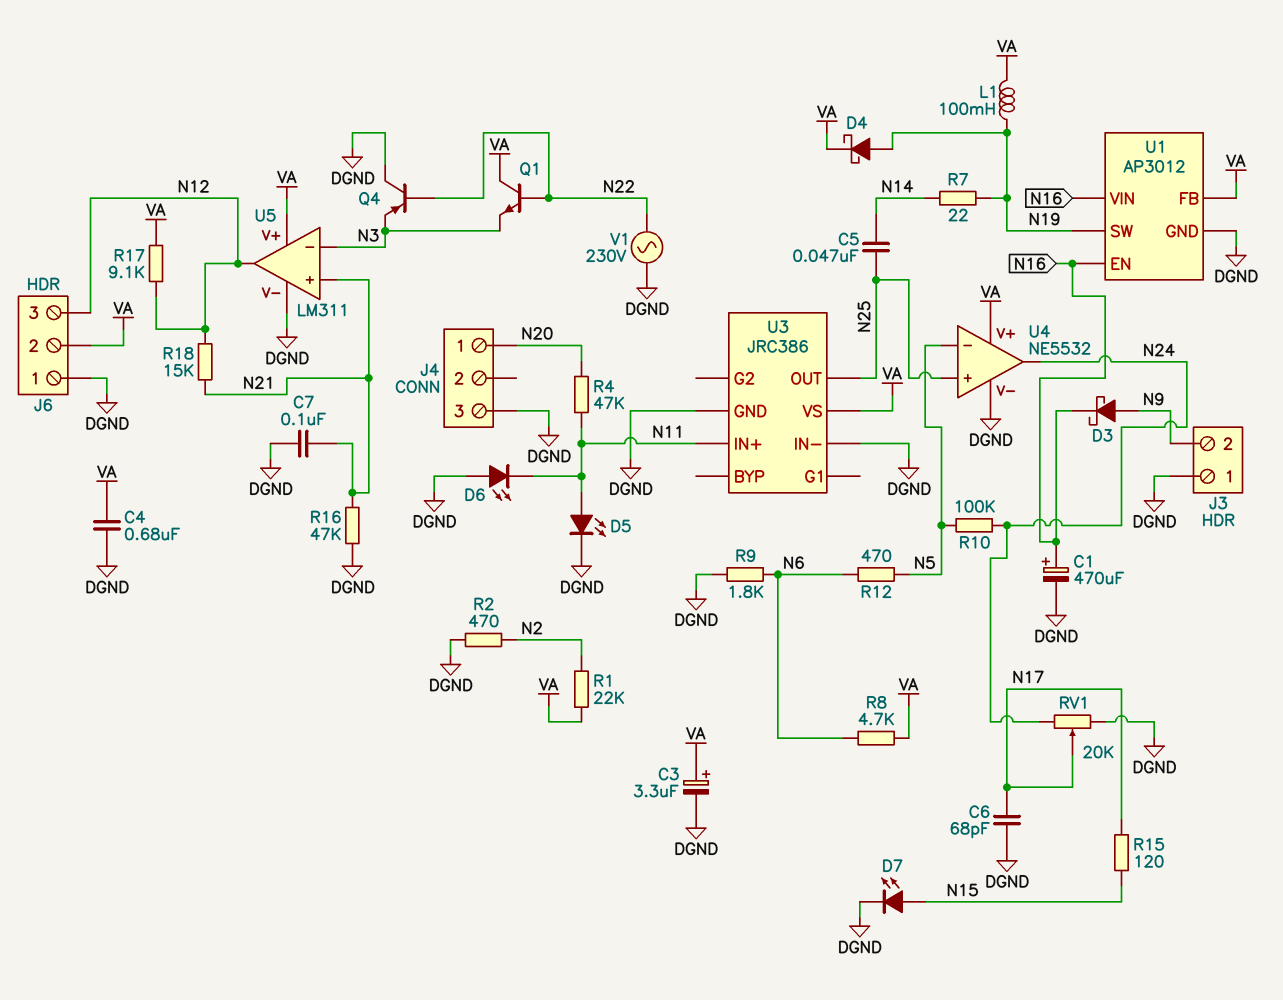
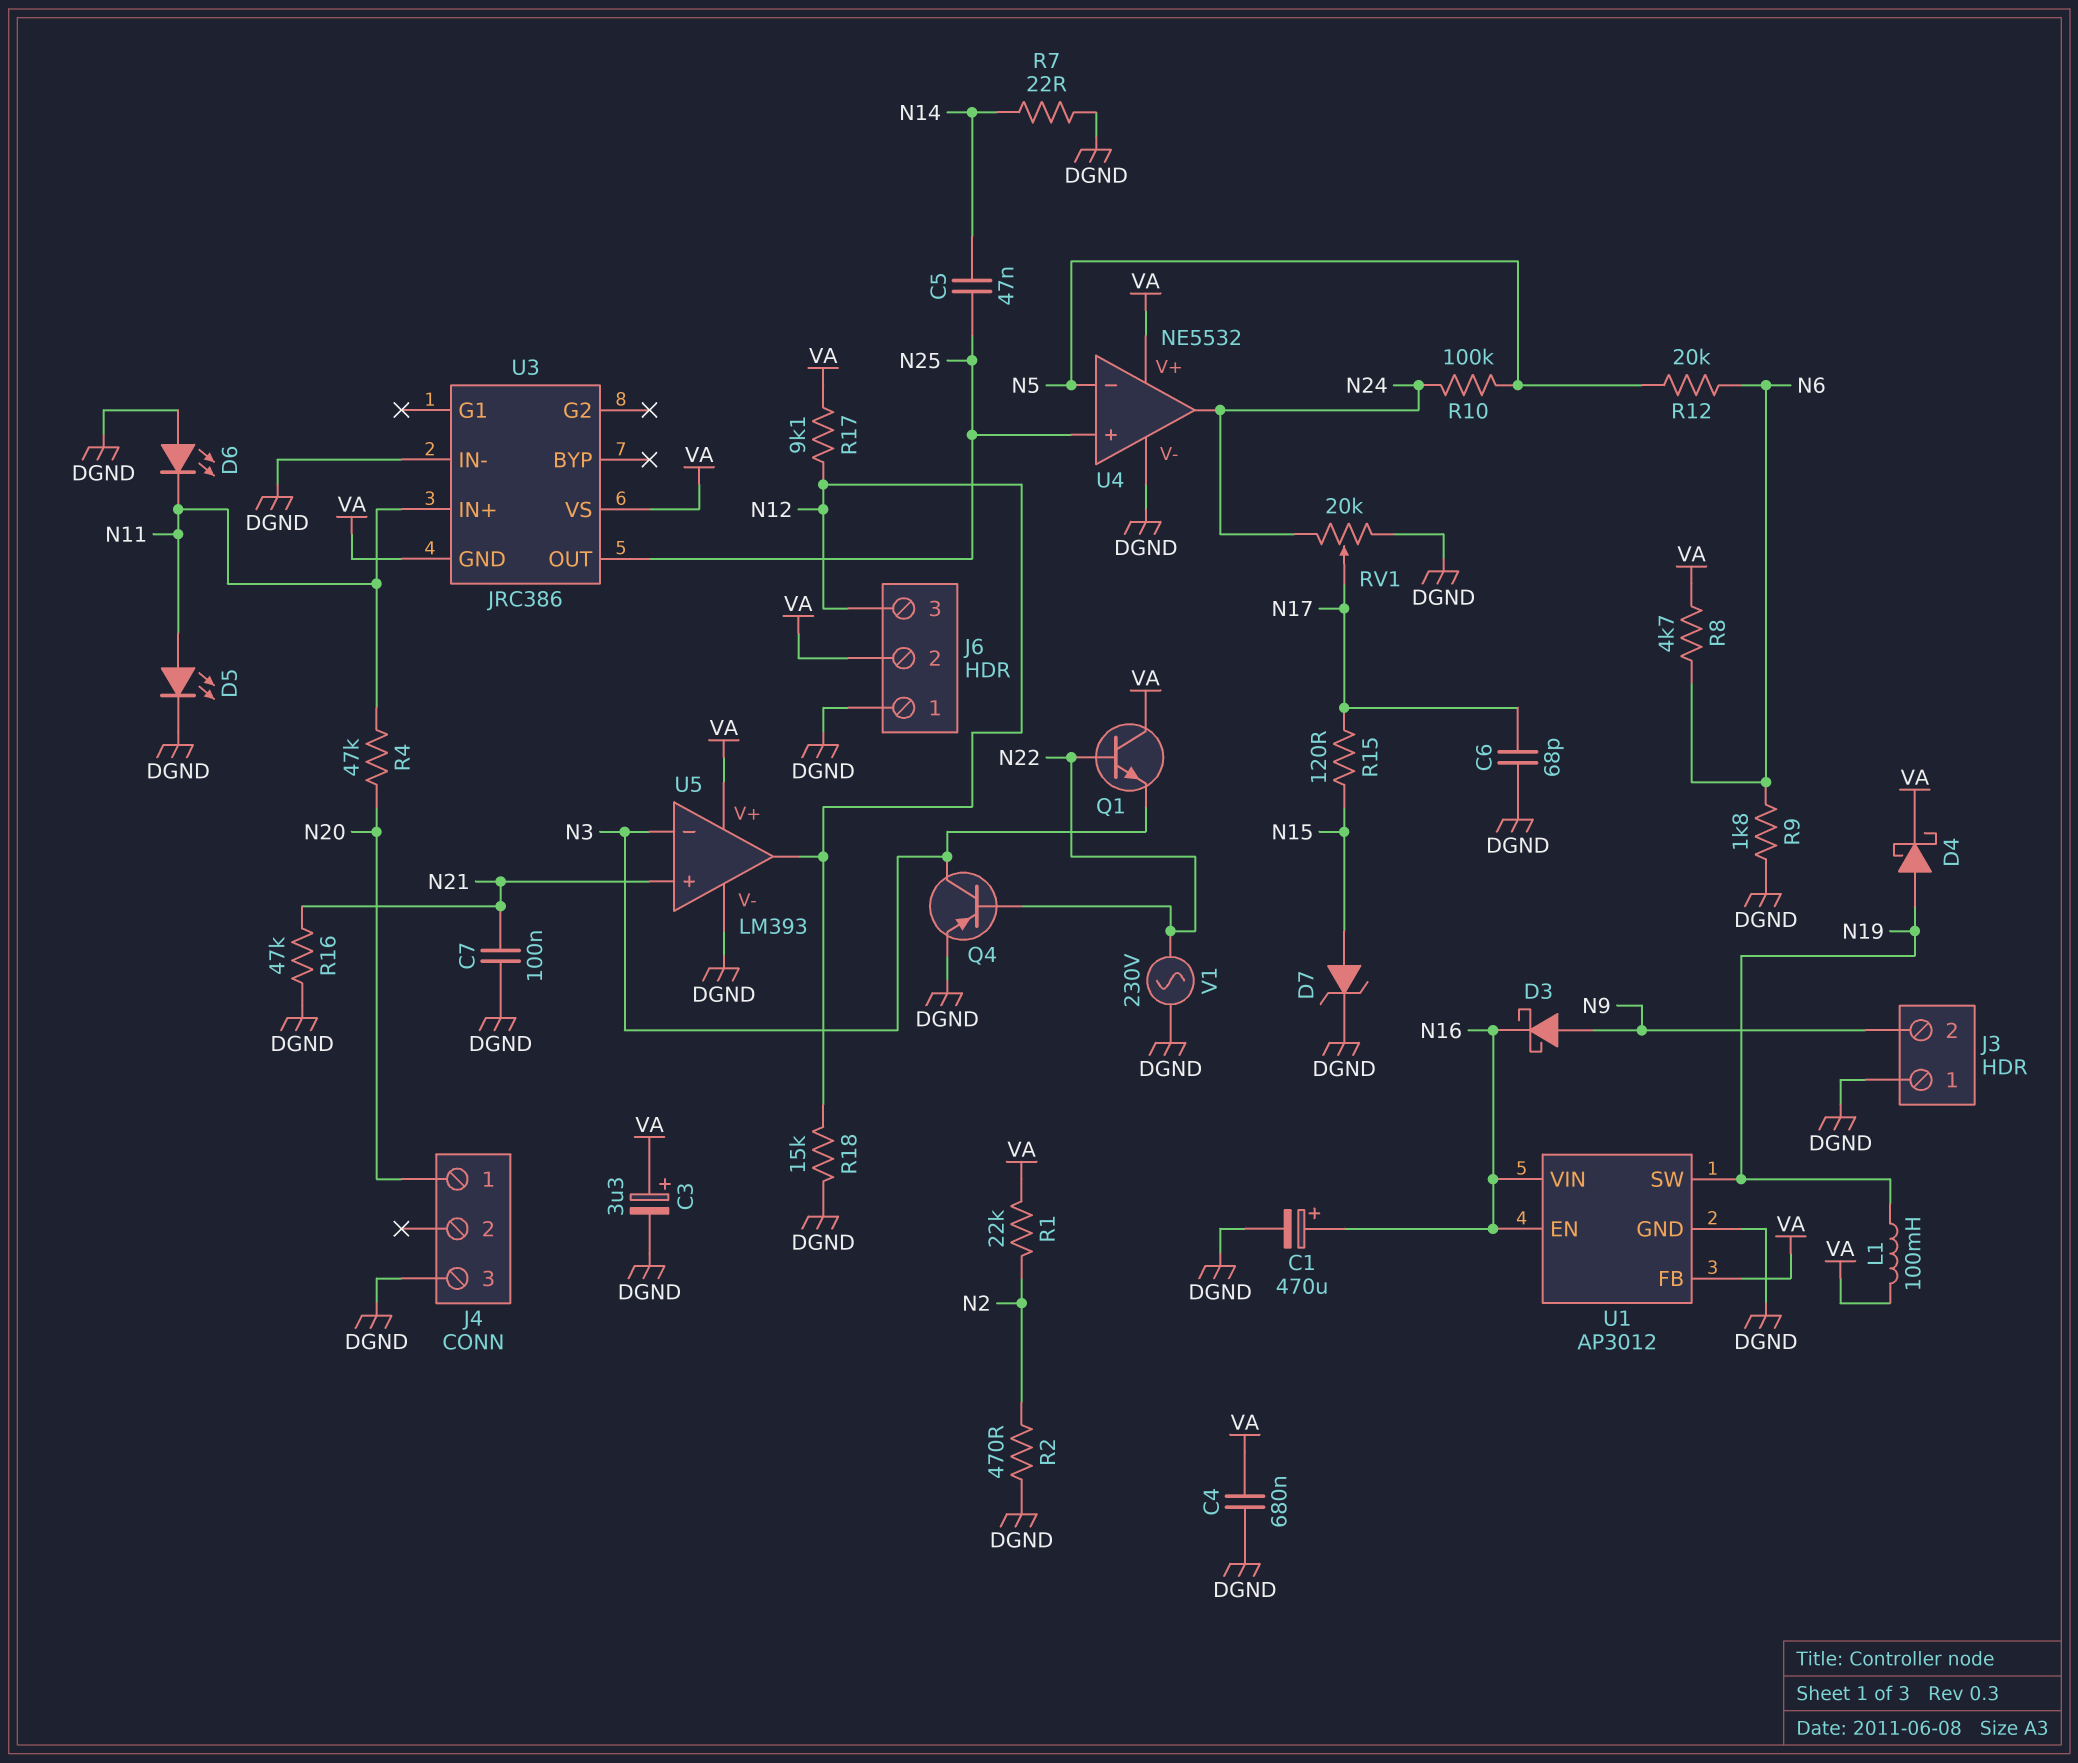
D7: LED (A N15, K DGND) -> zener (A N15, K DGND)
Q4: PNP (B N22, C DGND, E N3) -> PNP (B N22, C N3, E DGND)
R7: 22 (N14, N19) -> 22 (DGND, N14)
R12: 470 (N5, N6) -> 20k (N5, N6)
R18: 15k (N12, N21) -> 15k (DGND, N12)
U3 pin GND: DGND -> VA
U5: LM311 -> LM393

